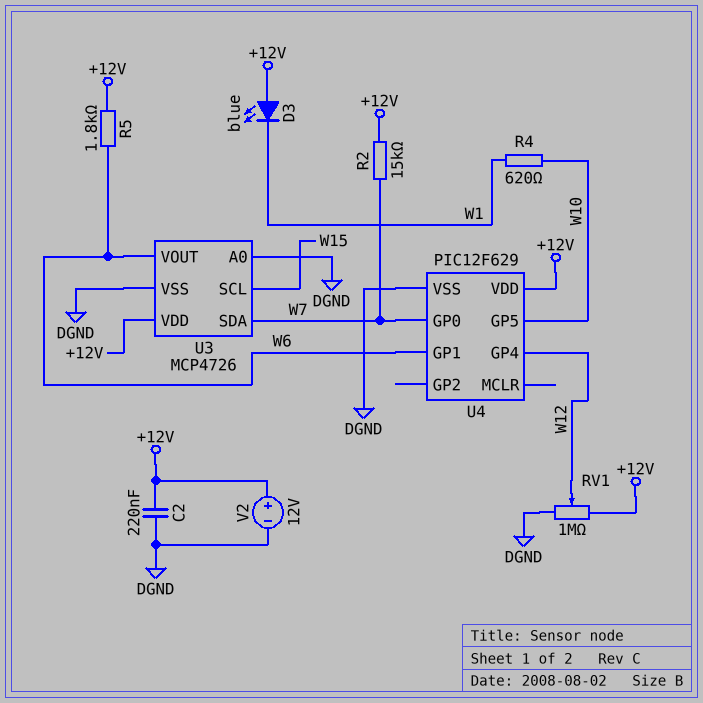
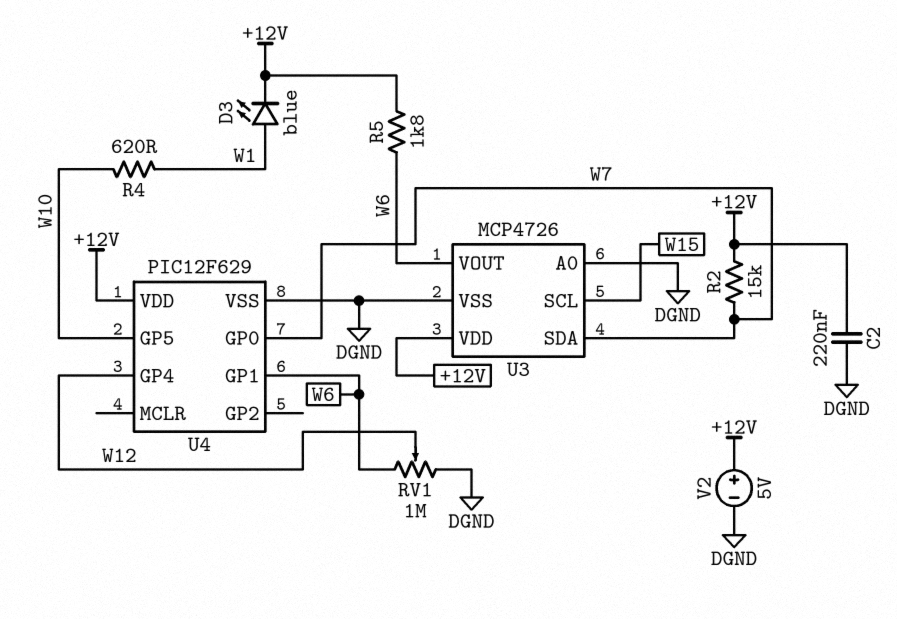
D3: LED blue (A +12V, K W1) -> LED blue (A W1, K +12V)
RV1: 1M (+12V, DGND, wiper W12) -> 1M (DGND, W6, wiper W12)
V2: 12V (plus +12V, minus DGND) -> 5V (plus +12V, minus DGND)

